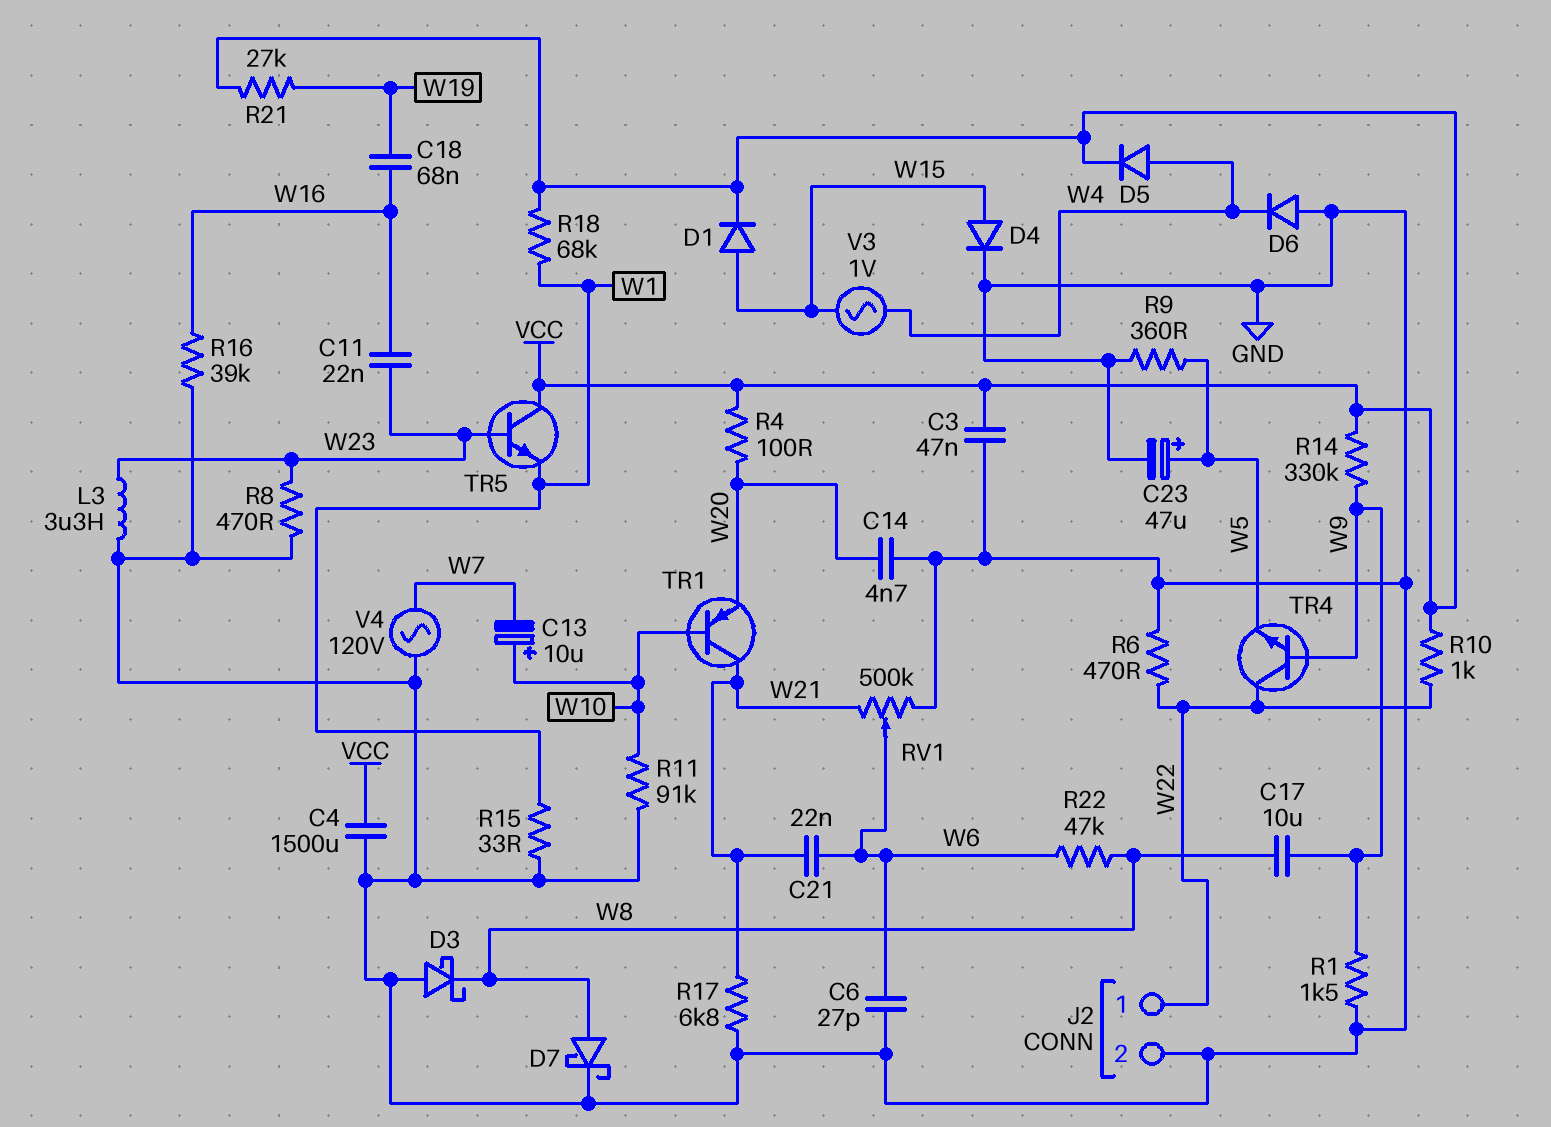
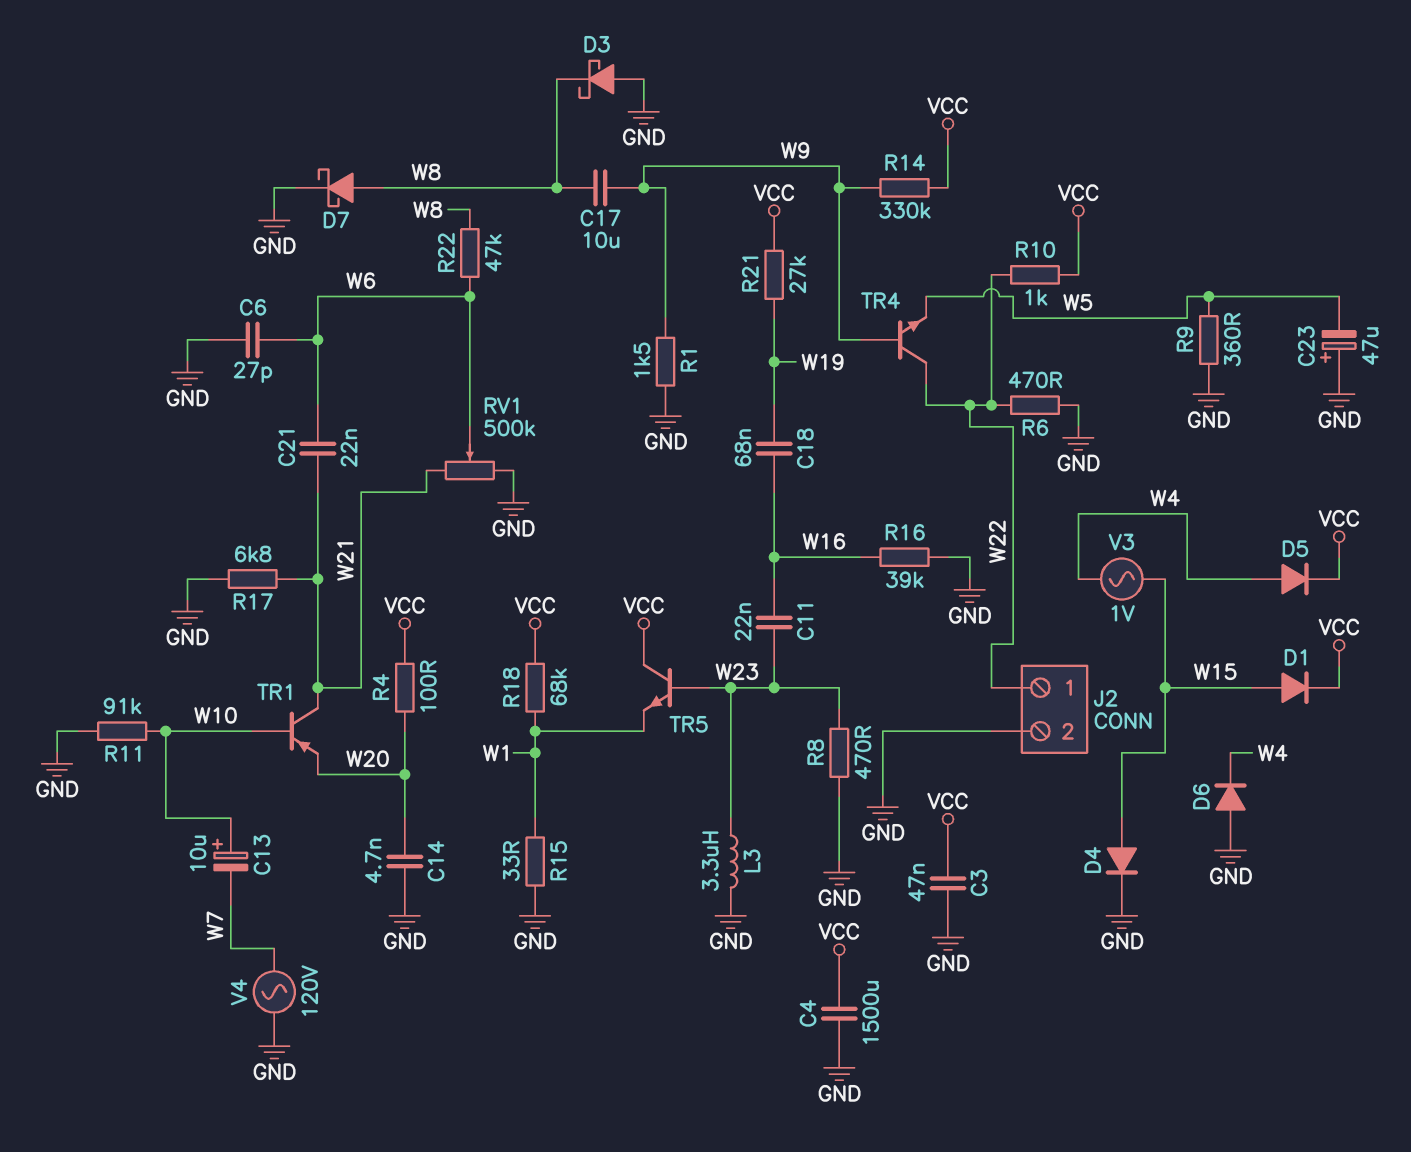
C23: 47uF (plus W5, minus GND) -> 47uF (plus GND, minus W5)

